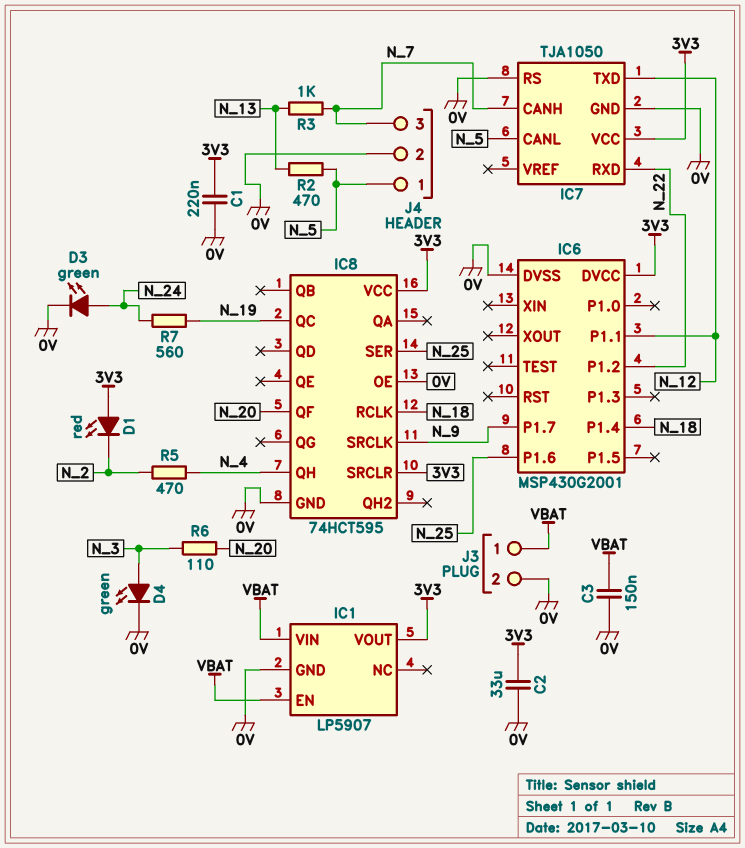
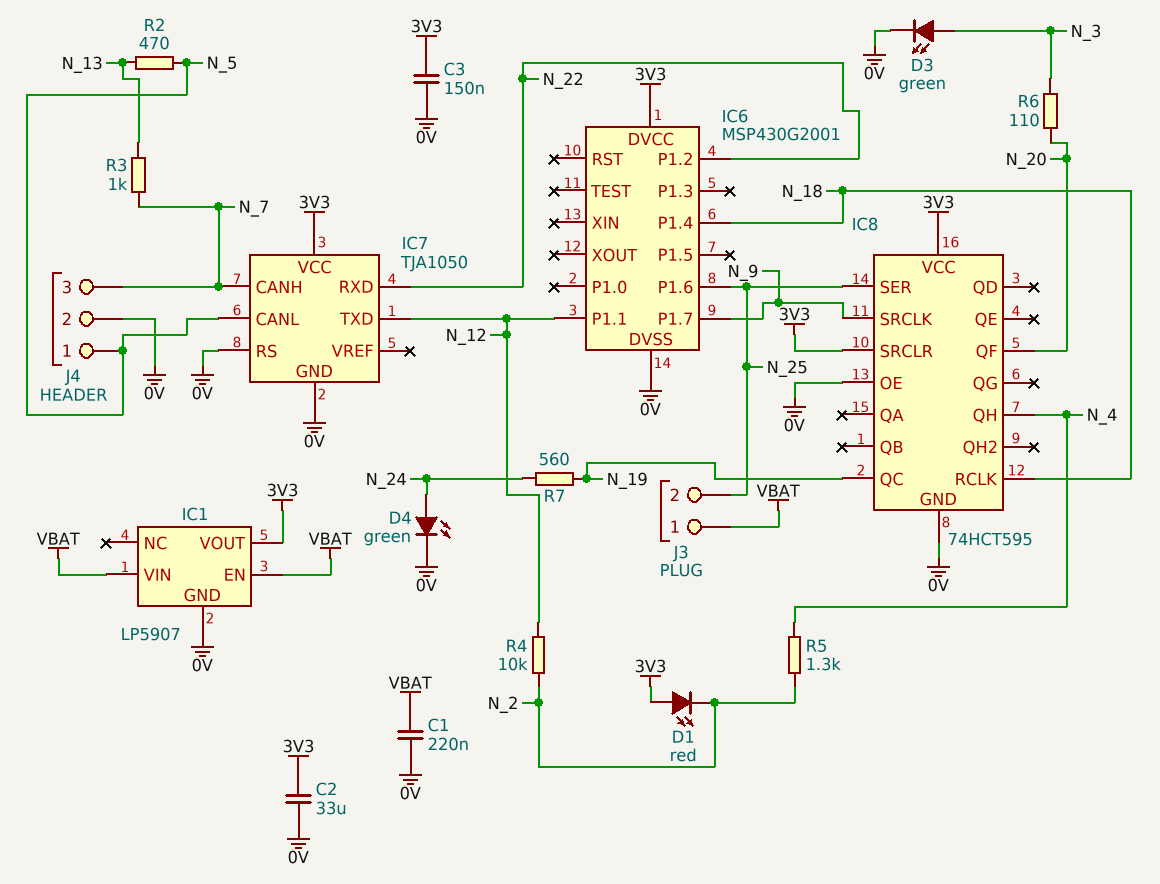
C1: 220nF (0V, 3V3) -> 220nF (0V, VBAT)
C3: 150nF (0V, VBAT) -> 150nF (0V, 3V3)
D3: LED green (A N_24, K 0V) -> LED green (A N_3, K 0V)
D4: LED green (A N_3, K 0V) -> LED green (A N_24, K 0V)
J3 pin 2: 0V -> N_25
R4: none -> 10k (N_2, N_12)
R5: 470 (N_2, N_4) -> 1.3k (N_2, N_4)

